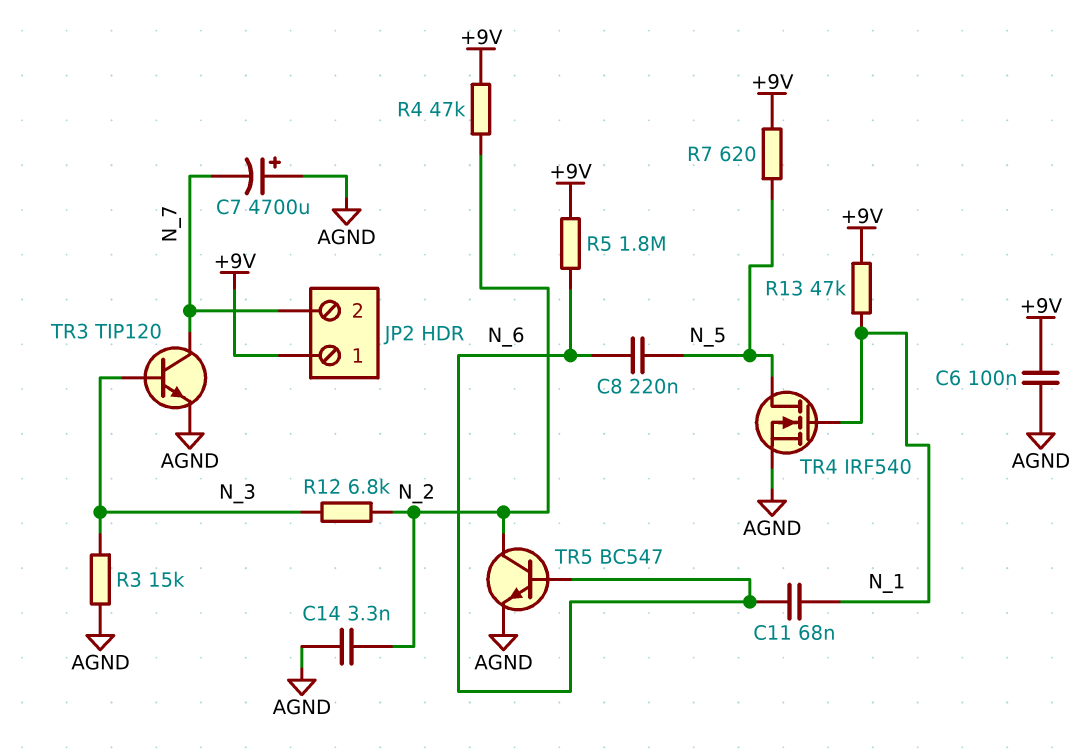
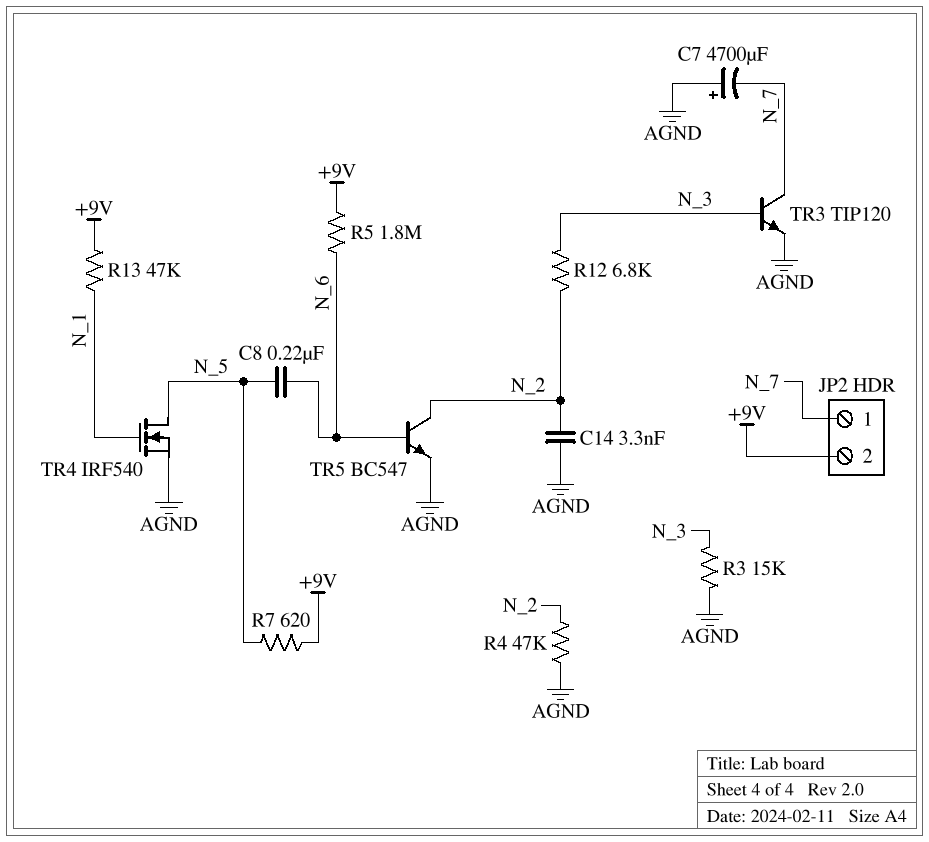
C6: 100nF (+9V, AGND) -> none
C11: 68nF (N_1, N_6) -> none
JP2 pin 1: +9V -> N_7
JP2 pin 2: N_7 -> +9V
R4: 47k (+9V, N_2) -> 47k (AGND, N_2)

